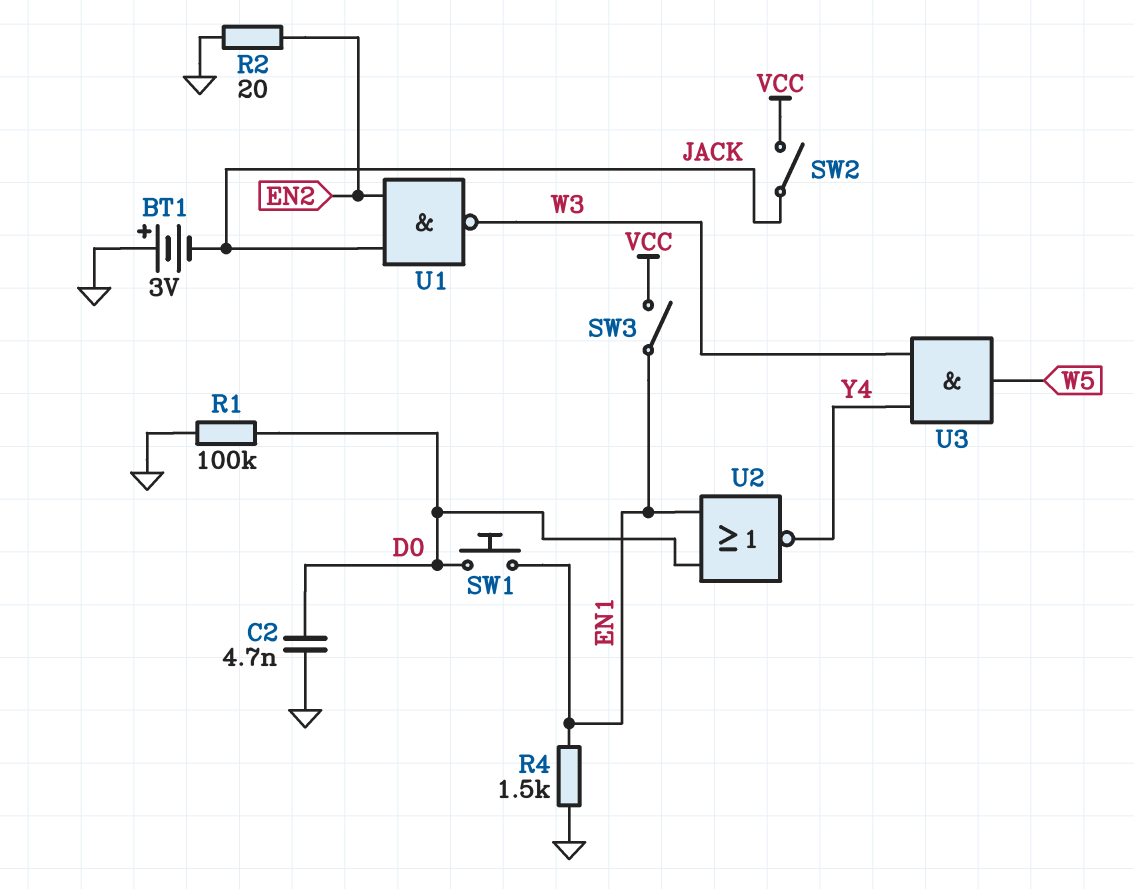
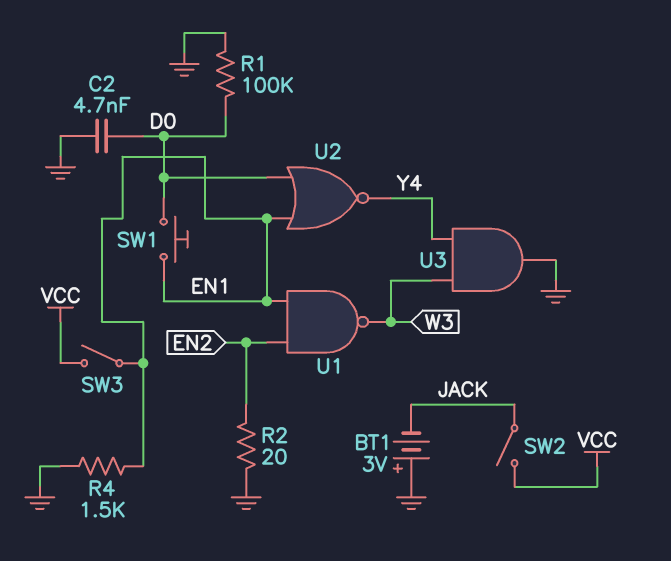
U1: NAND (in EN2, in JACK, out W3) -> NAND (in EN1, in EN2, out W3)
U3: AND (in W3, in Y4, out W5) -> AND (in W3, in Y4, out GND)

